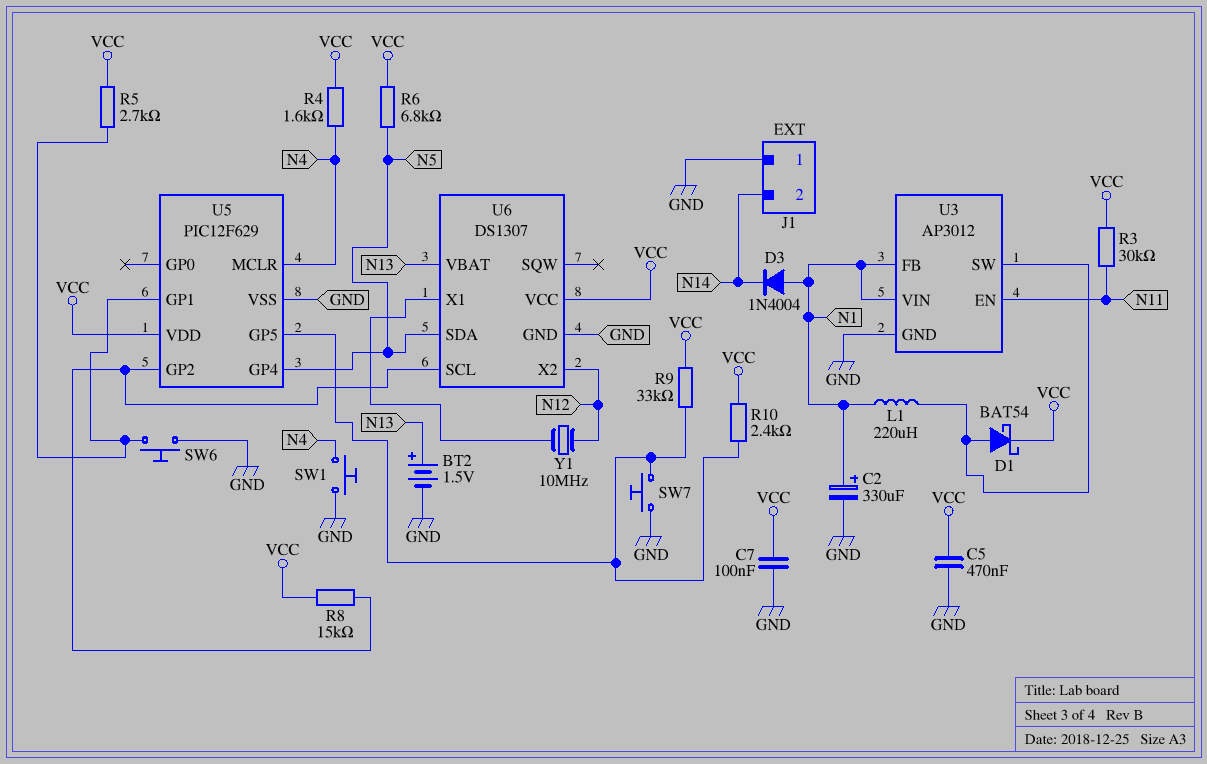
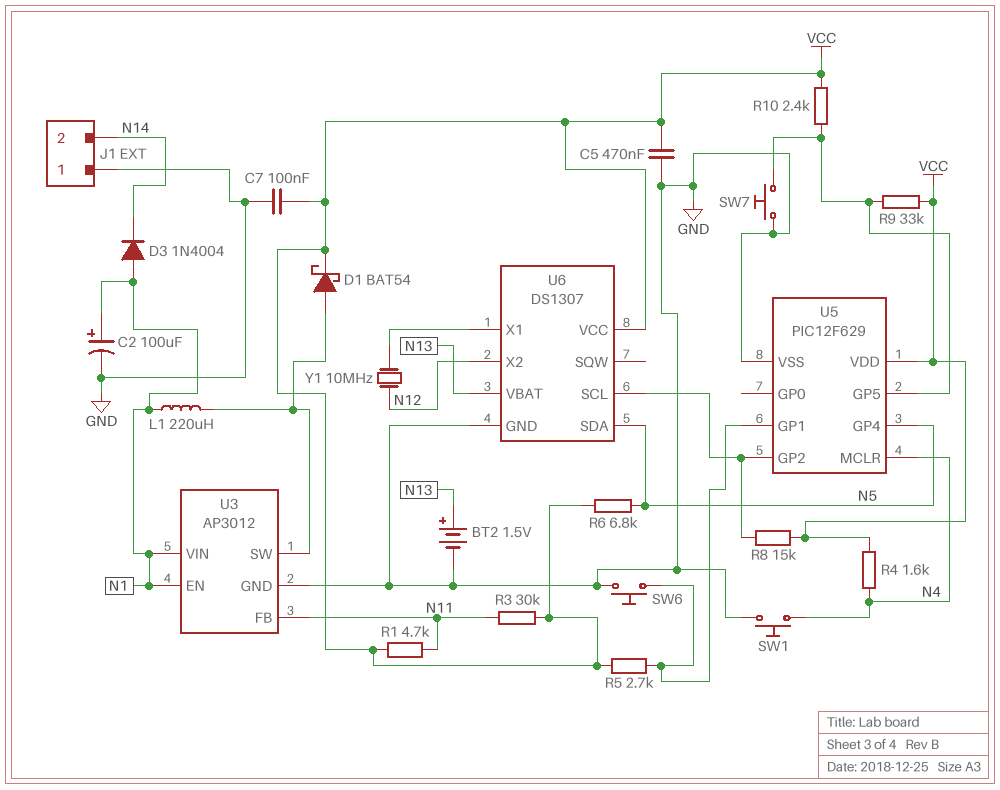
C2: 330uF (plus N1, minus GND) -> 100uF (plus N1, minus GND)
R1: none -> 4.7k (N11, VCC)
U3 pin EN: N11 -> N1
U3 pin FB: N1 -> N11

